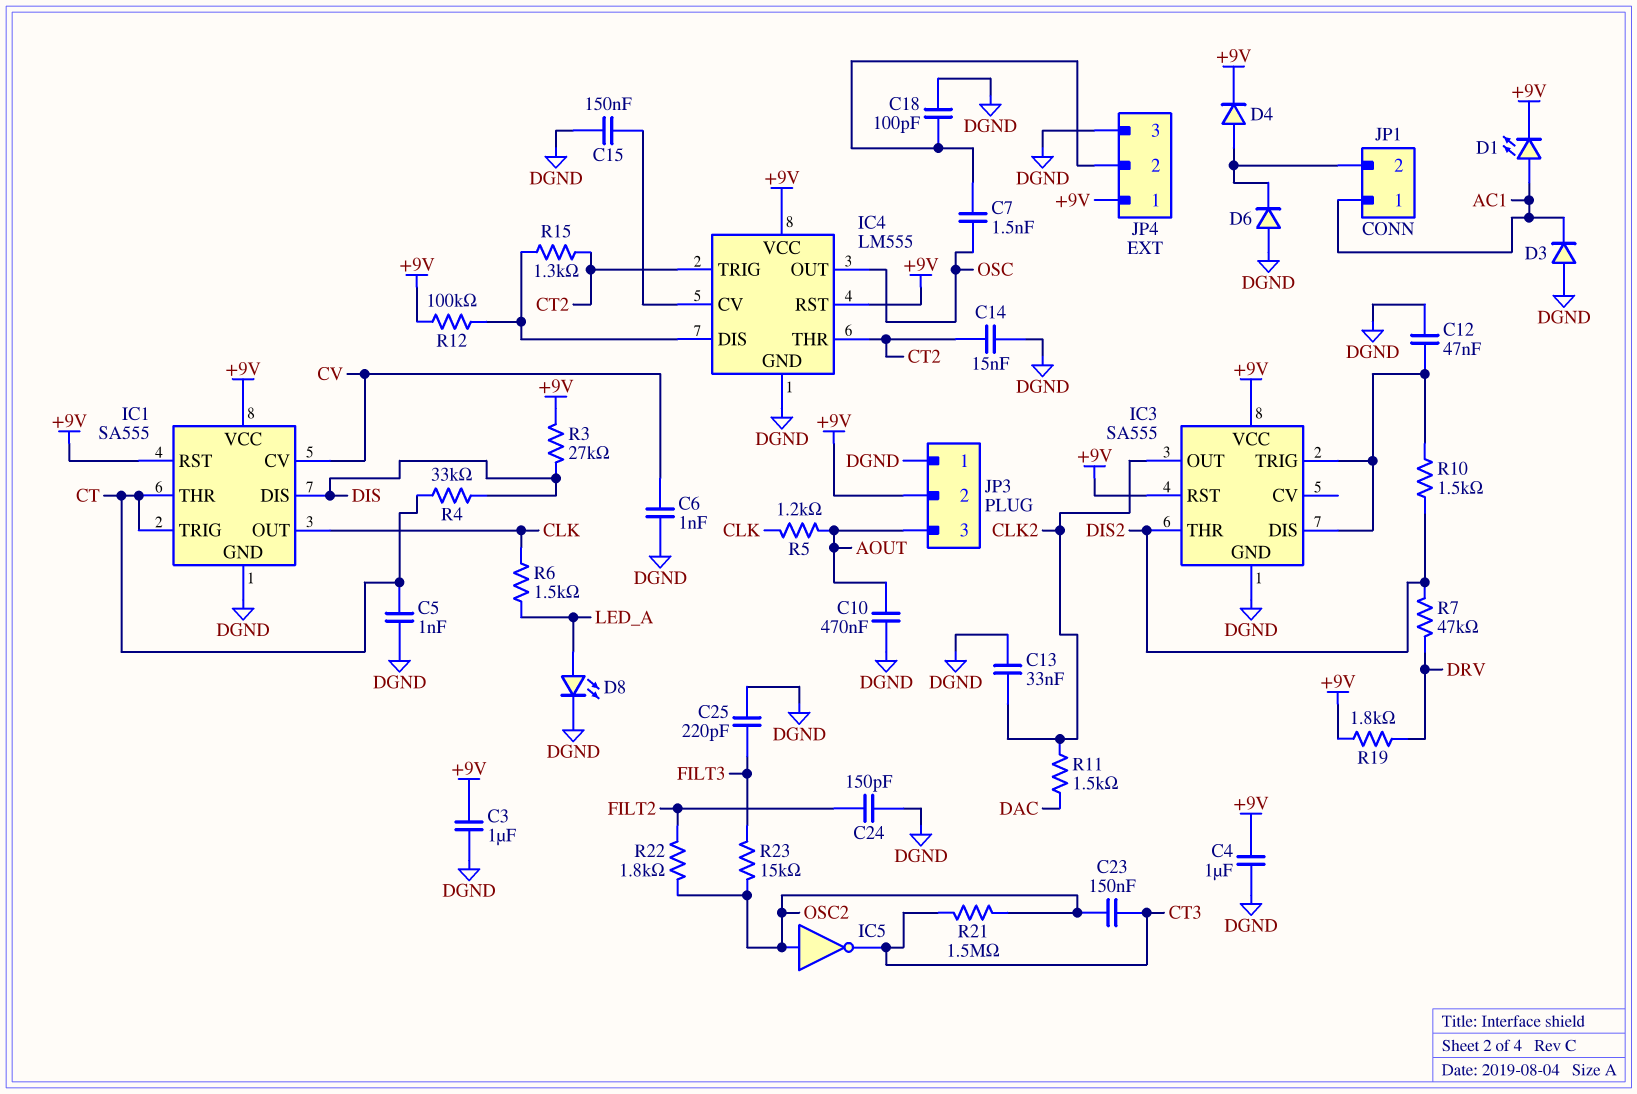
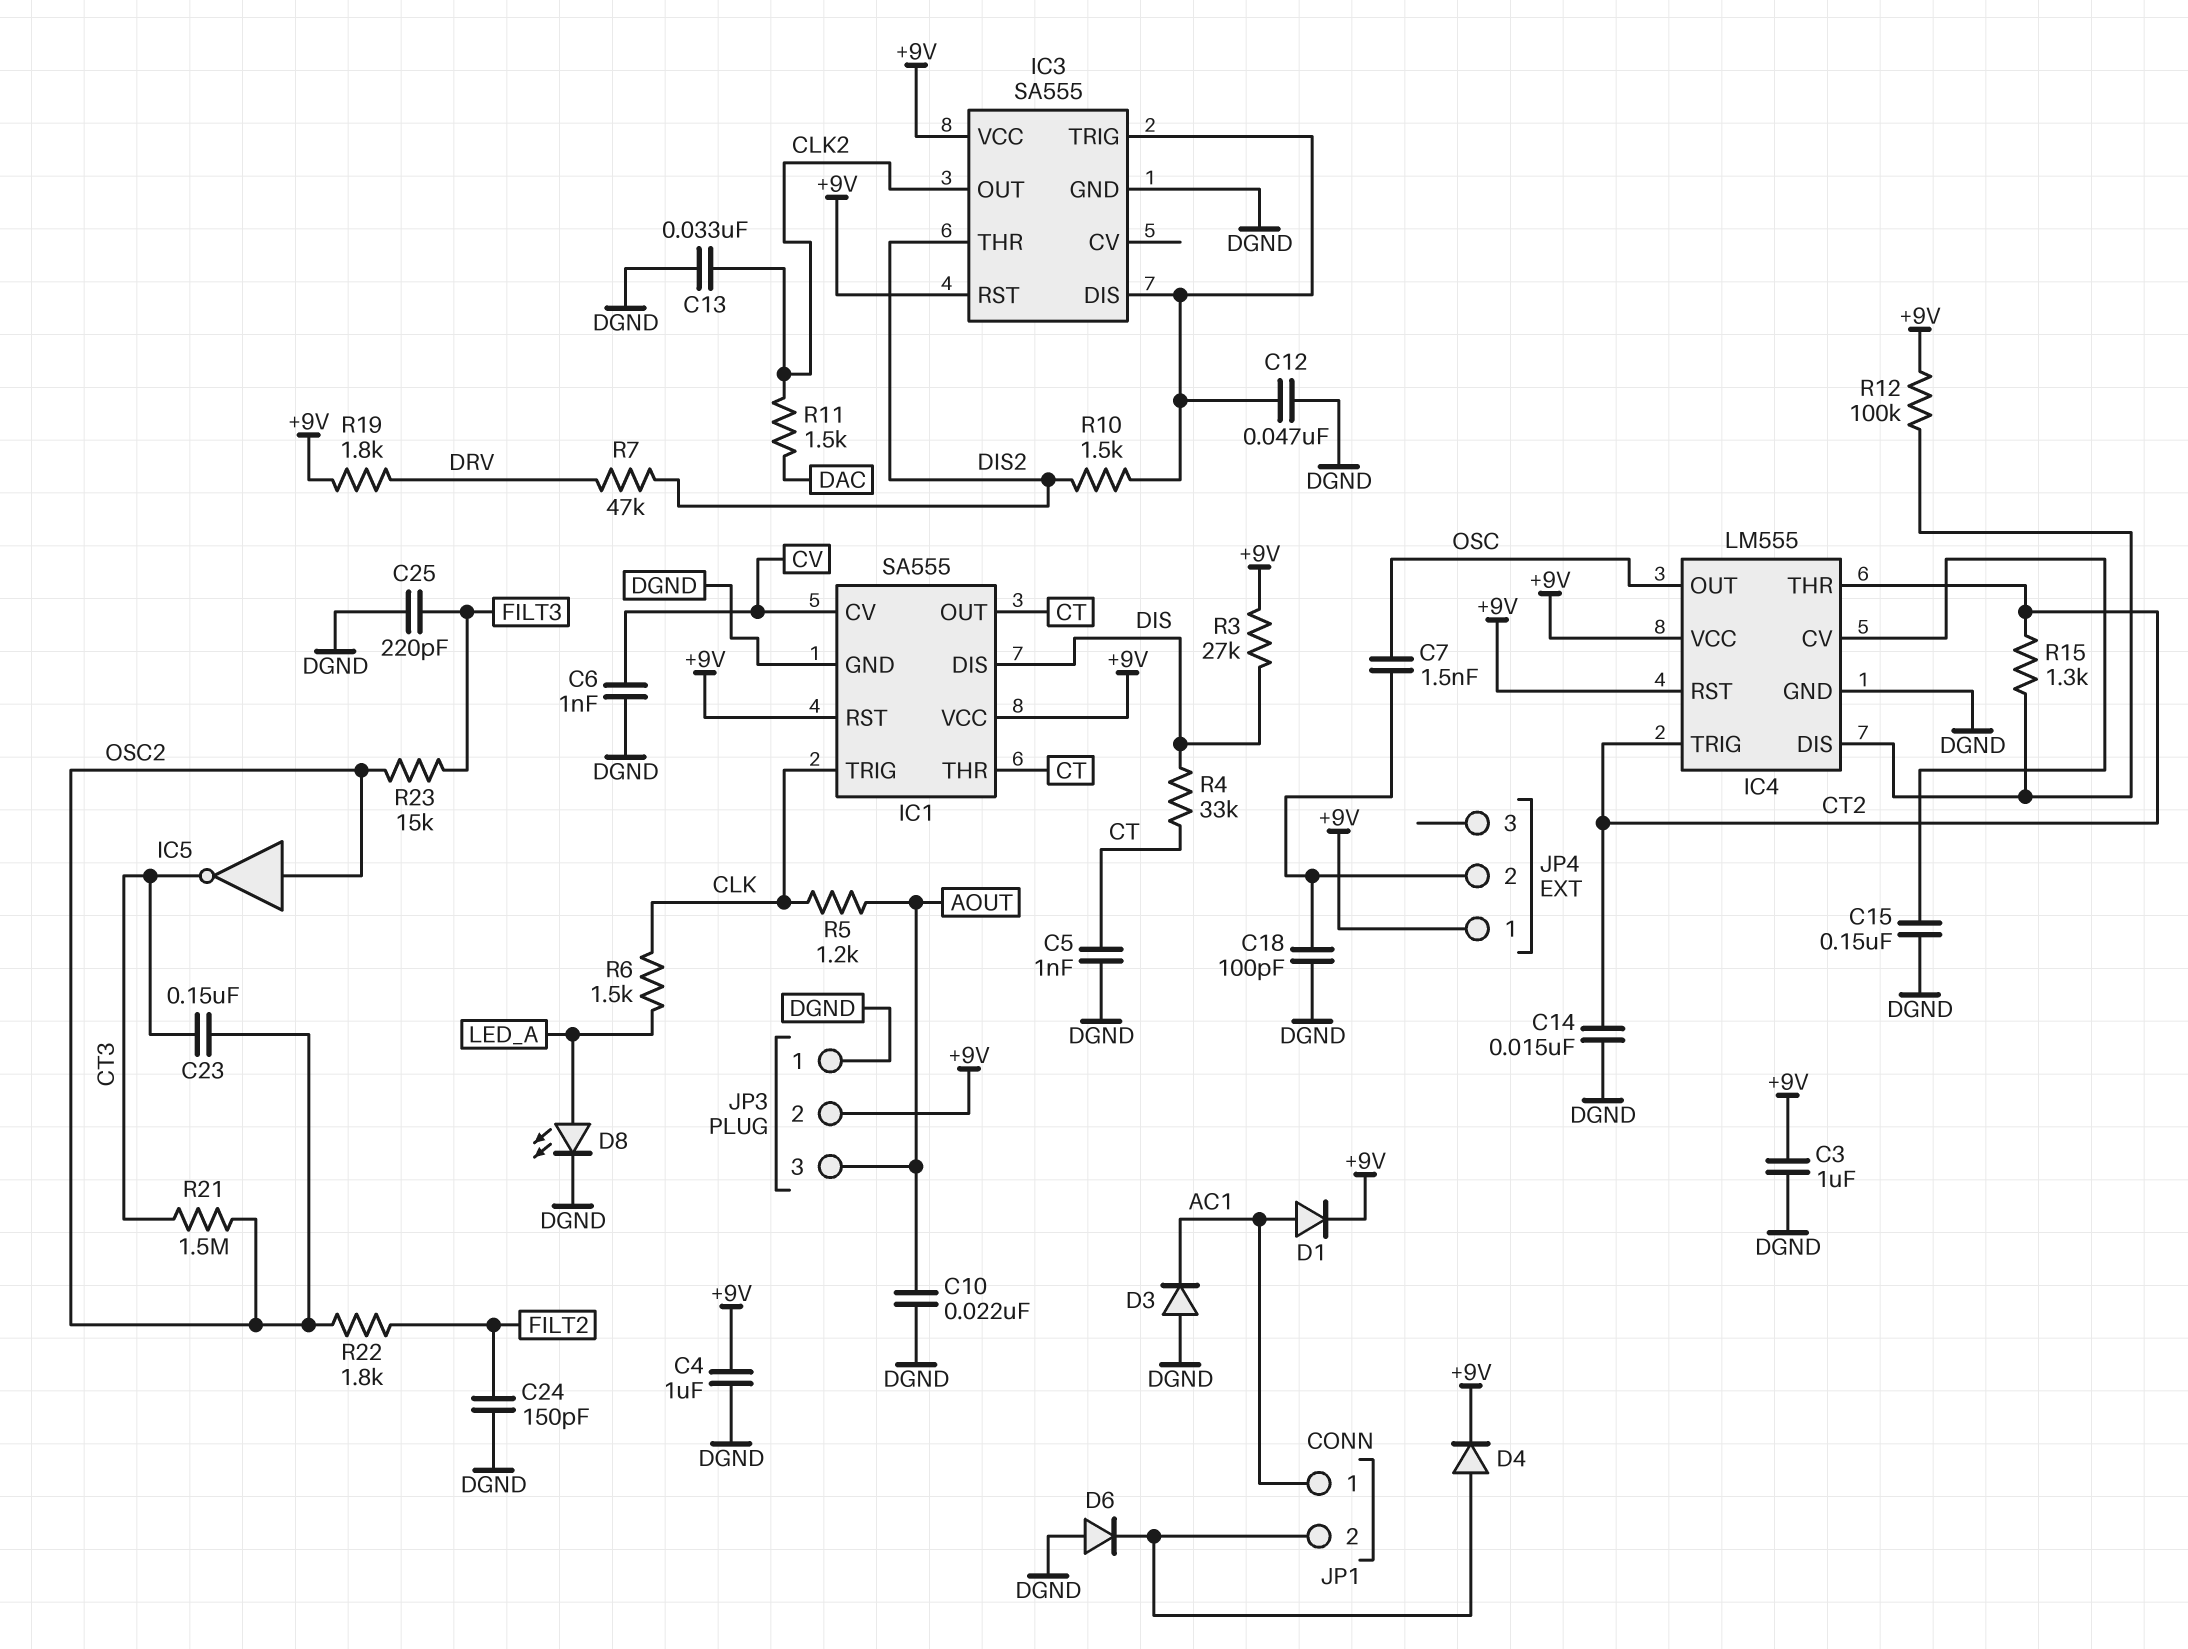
C10: 470nF (AOUT, DGND) -> 22nF (AOUT, DGND)
D1: LED (A AC1, K +9V) -> diode (A AC1, K +9V)
IC1 pin OUT: CLK -> CT
IC1 pin TRIG: CT -> CLK
JP4 pin 3: DGND -> none

